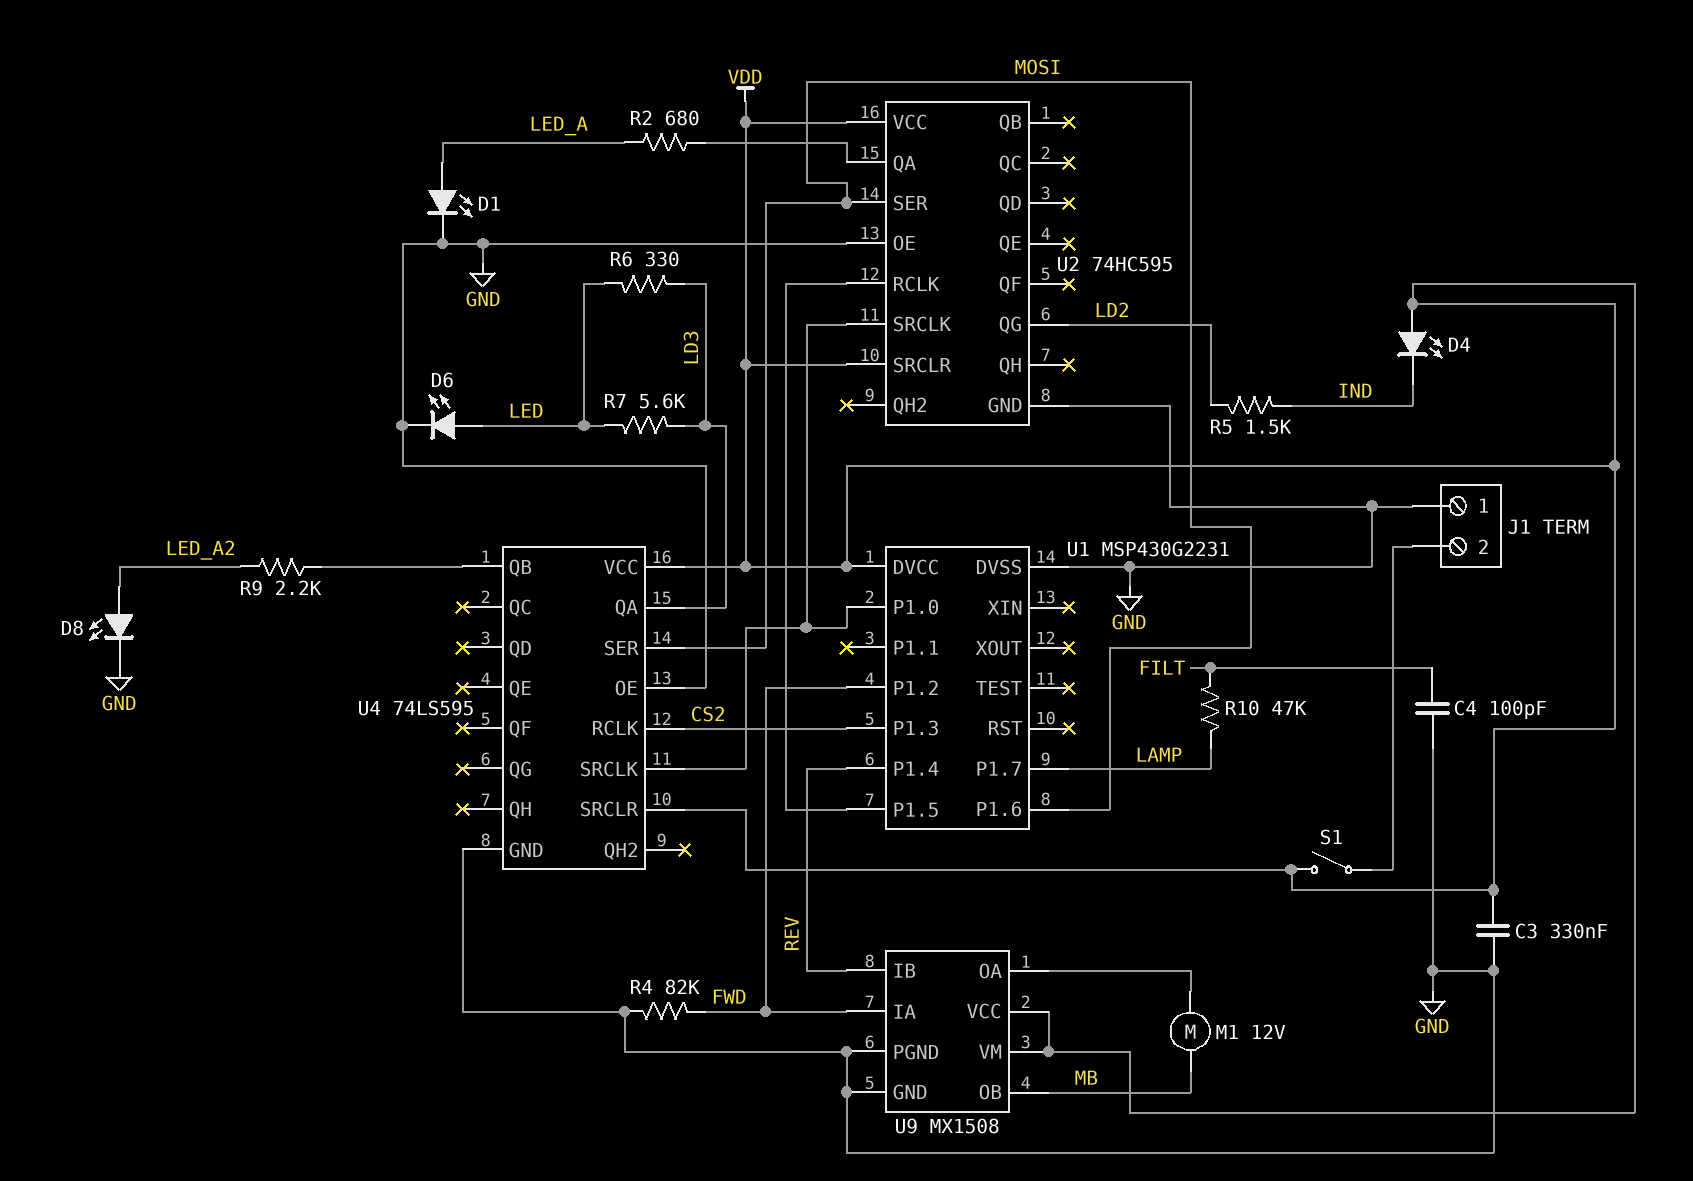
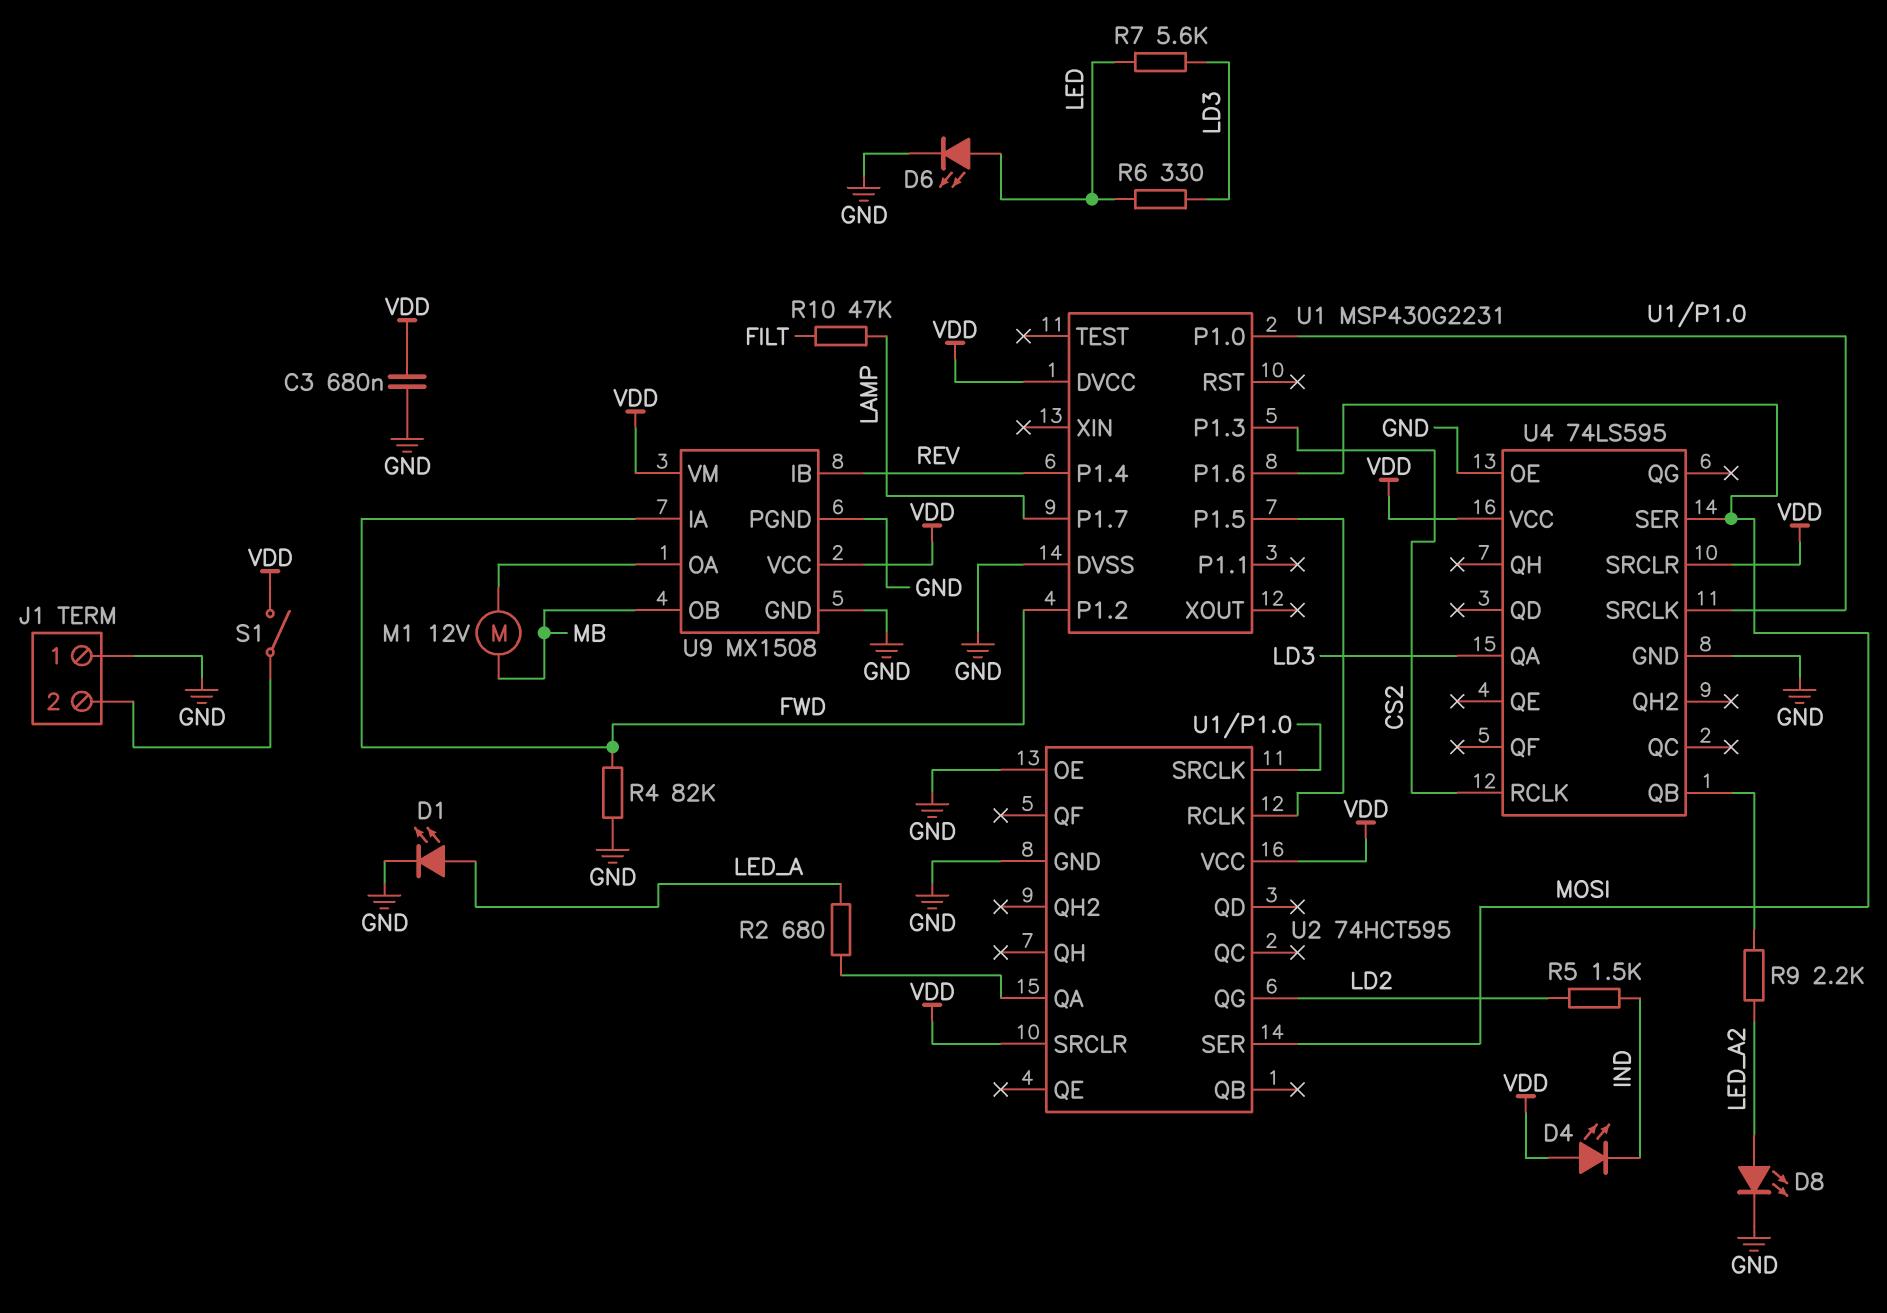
C3: 330nF (GND, VDD) -> 680nF (GND, VDD)
C4: 100pF (FILT, GND) -> none
U2: 74HC595 -> 74HCT595

